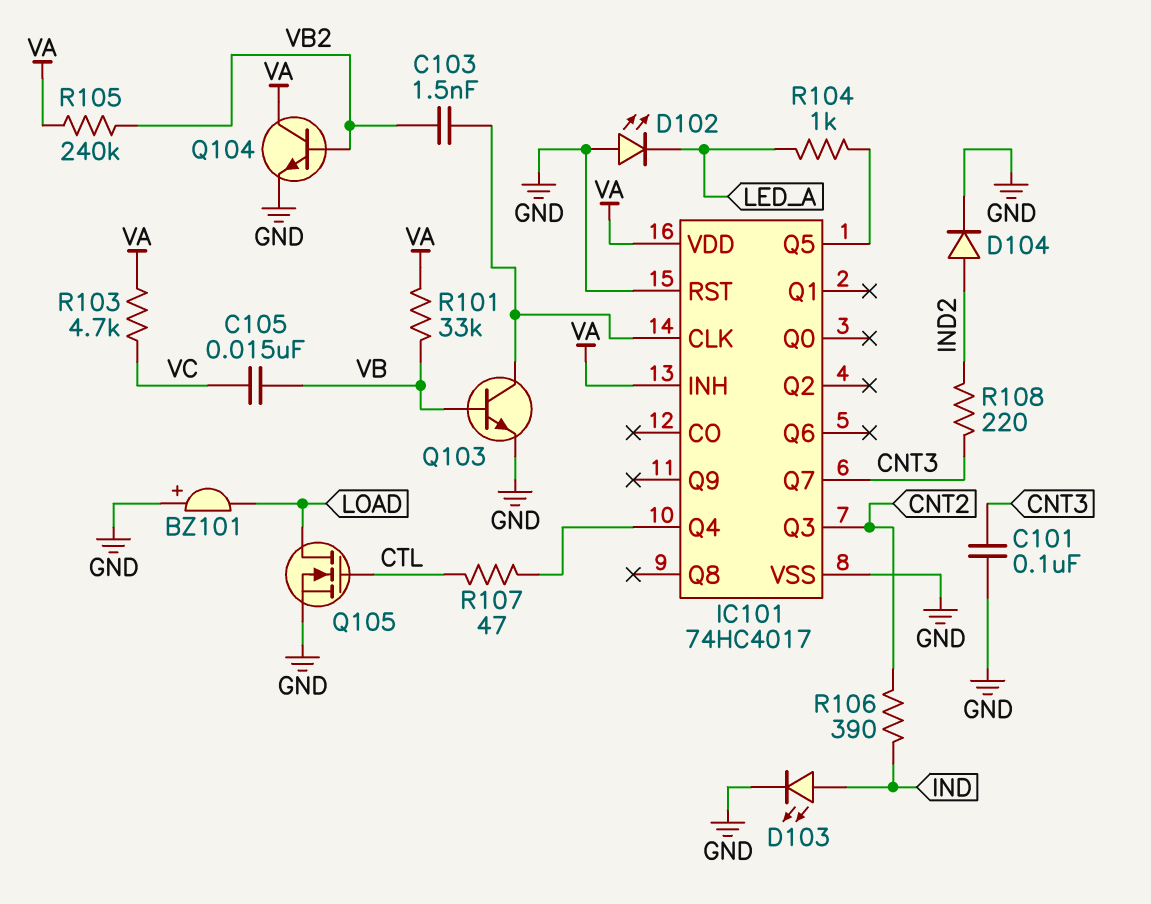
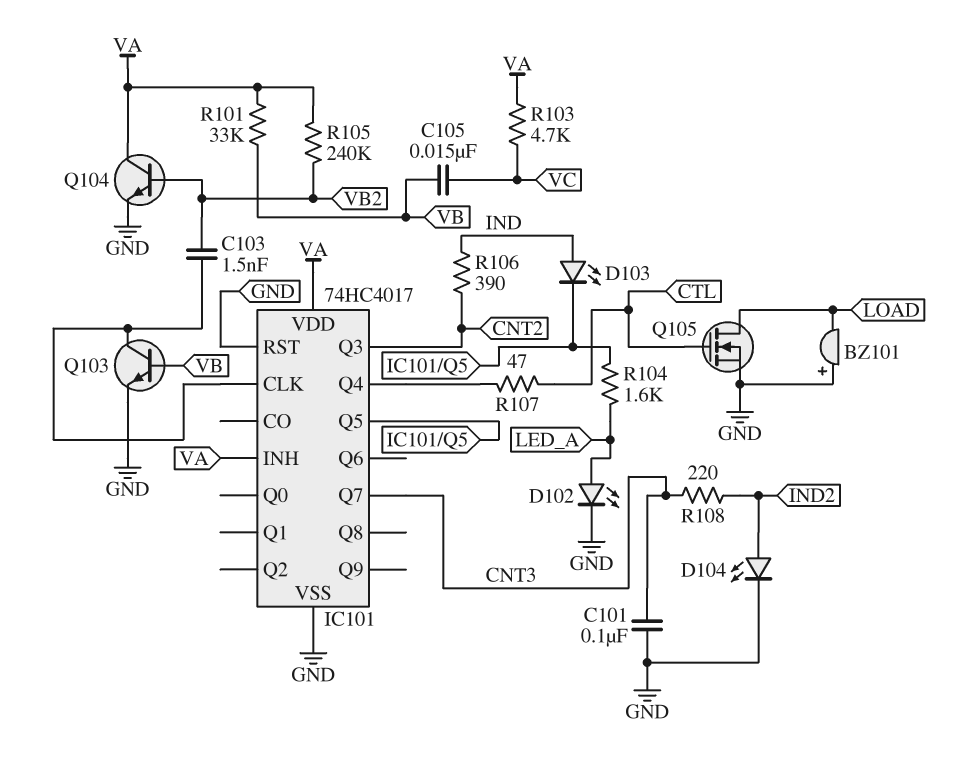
D102: LED (A GND, K LED_A) -> LED (A LED_A, K GND)
D103: LED (A IND, K GND) -> LED (A IND, K IC101/Q5)
D104: diode (A IND2, K GND) -> LED (A IND2, K GND)
R104: 1k (IC101/Q5, LED_A) -> 1.6k (IC101/Q5, LED_A)

